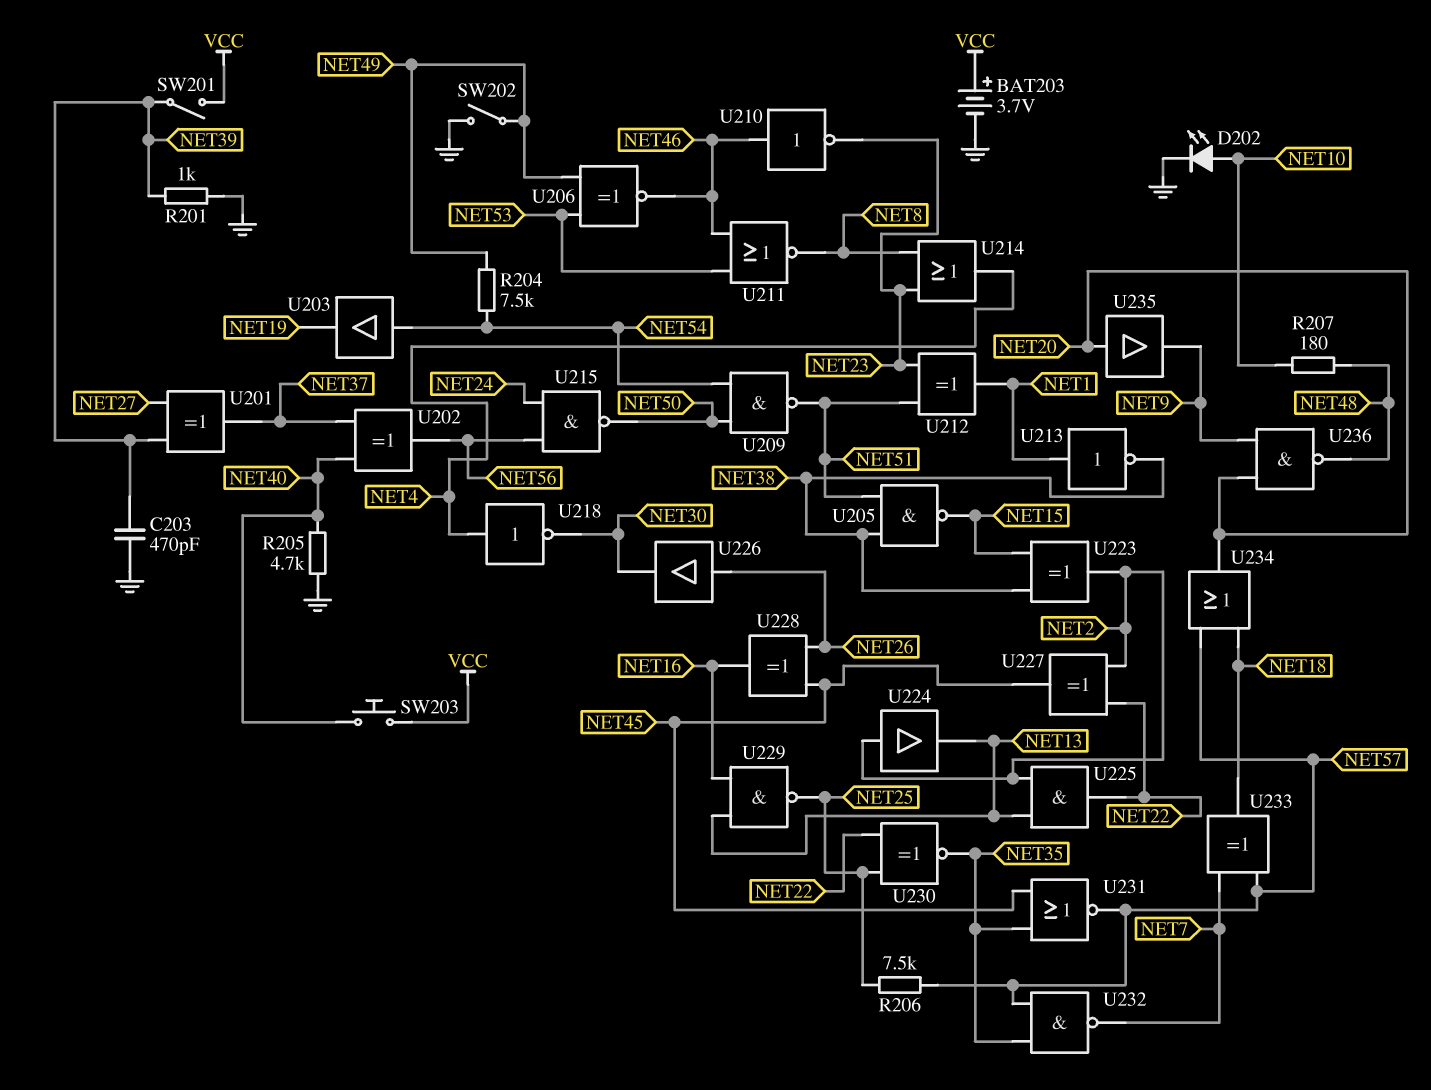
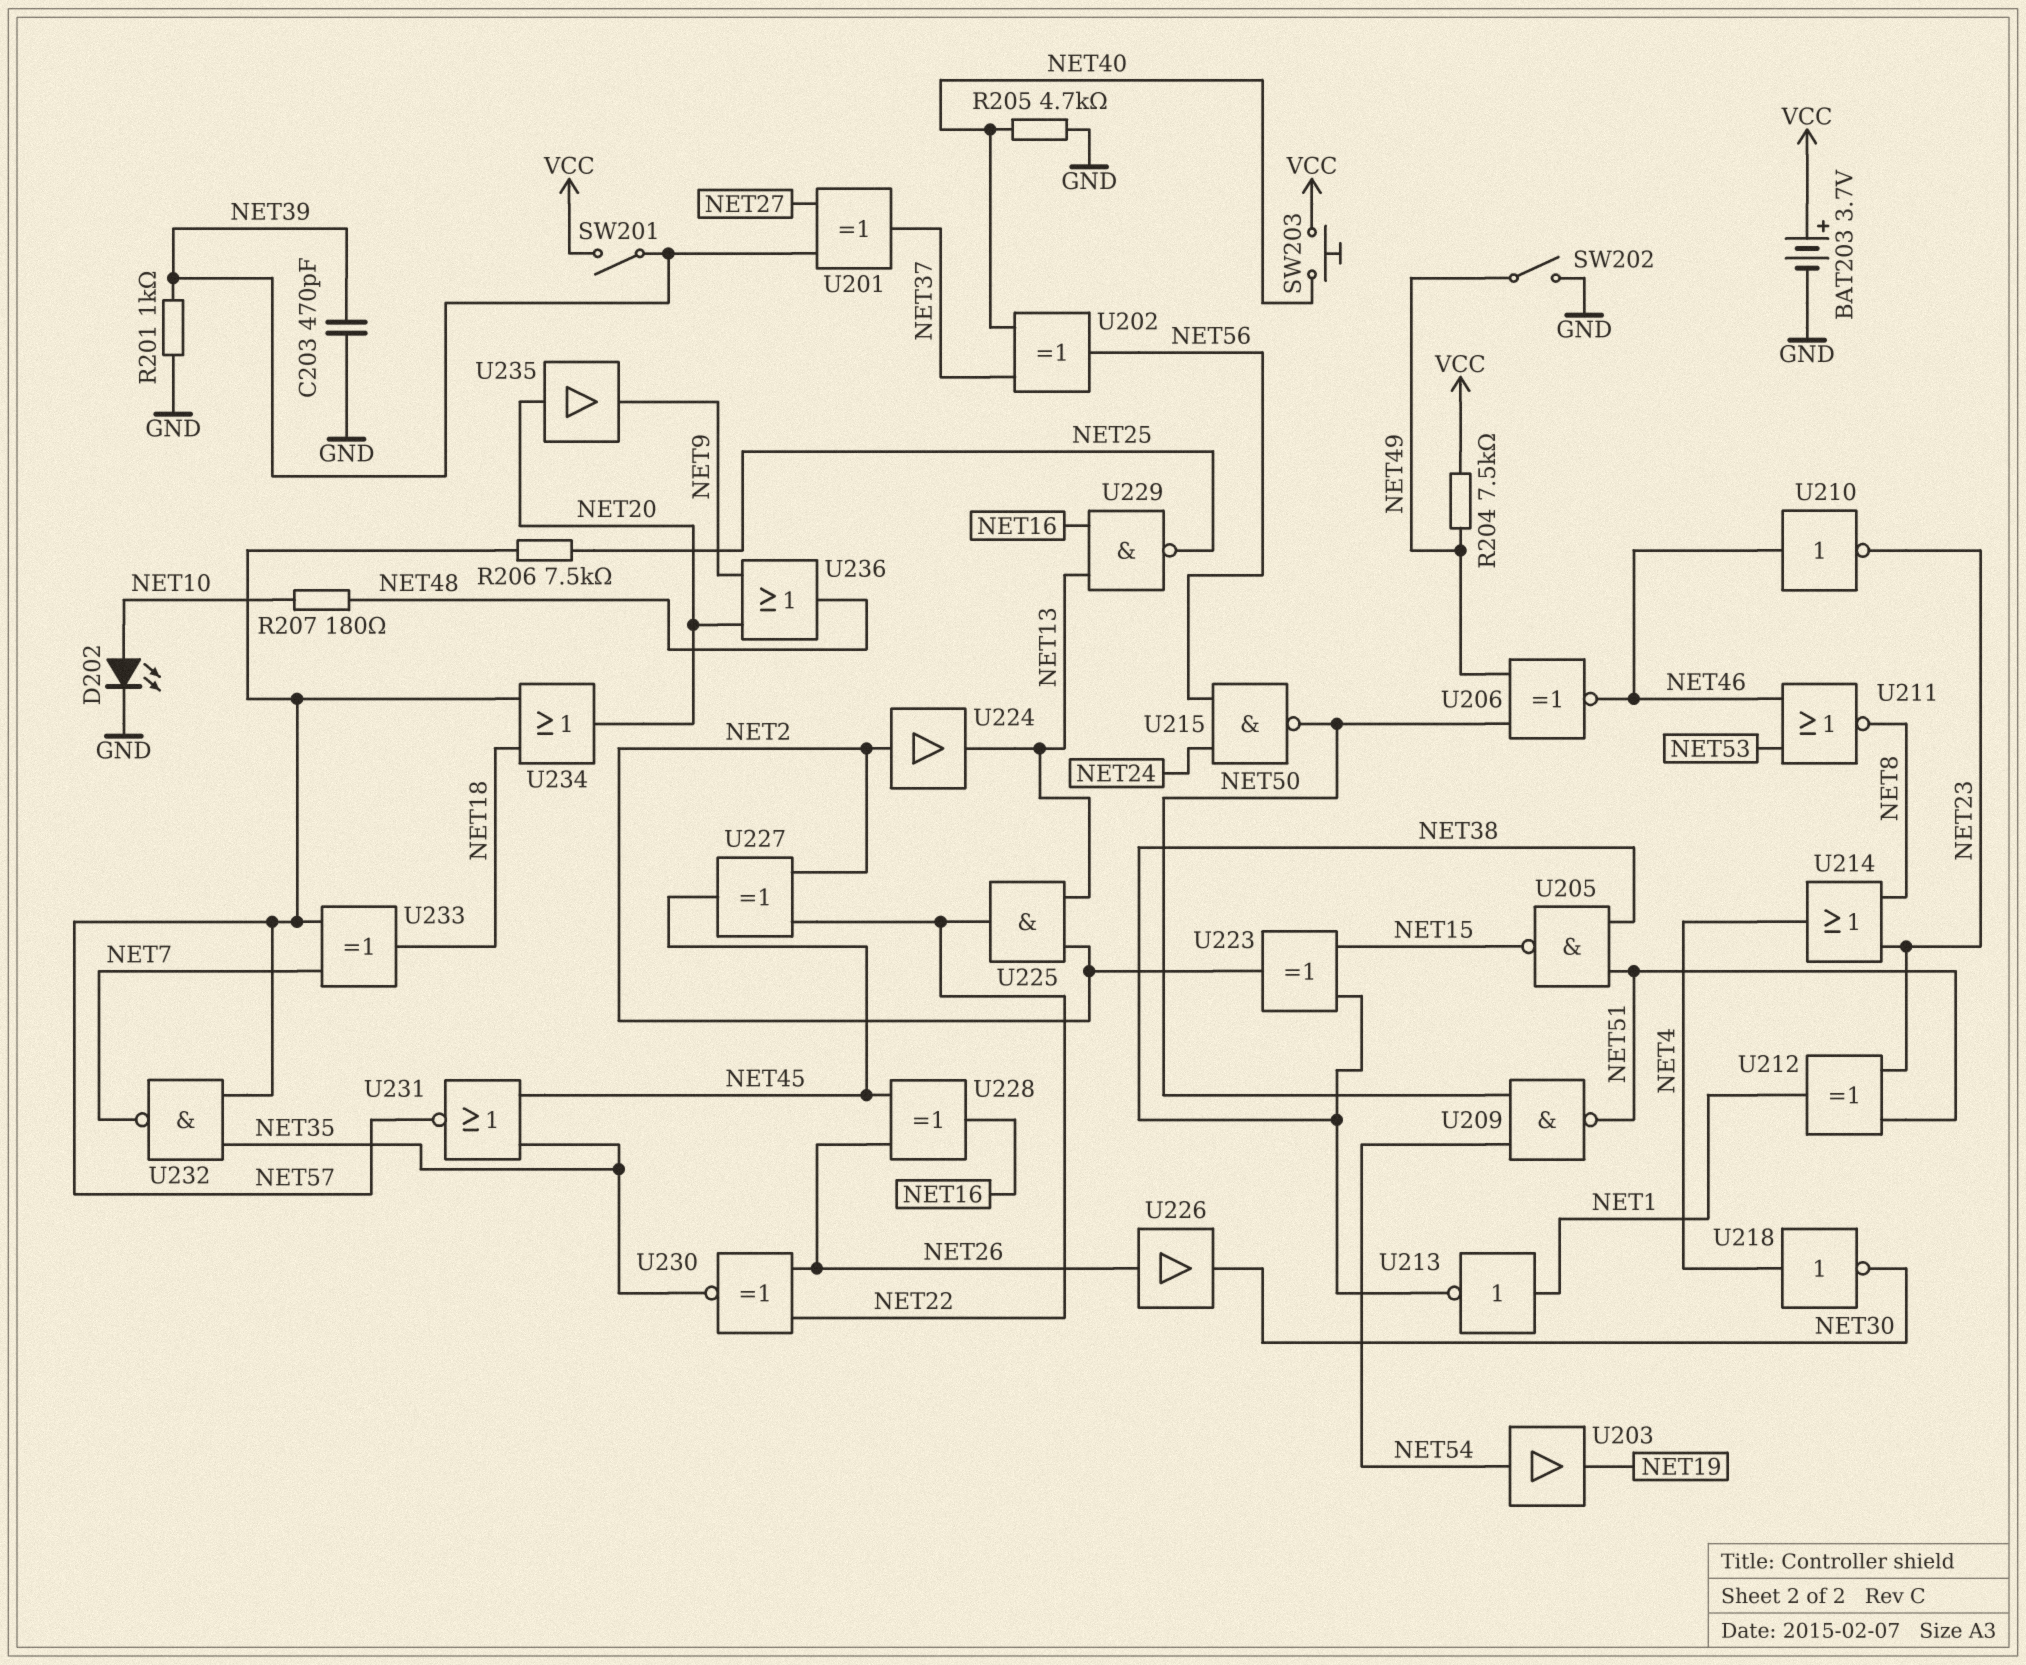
R204: 7.5k (NET49, NET54) -> 7.5k (NET49, VCC)
U206: XNOR (in NET49, in NET53, out NET46) -> XNOR (in NET49, in NET50, out NET46)
U230: XNOR (in NET22, in NET25, out NET35) -> XNOR (in NET22, in NET26, out NET35)
U236: NAND (in NET9, in NET20, out NET48) -> OR (in NET9, in NET20, out NET48)

